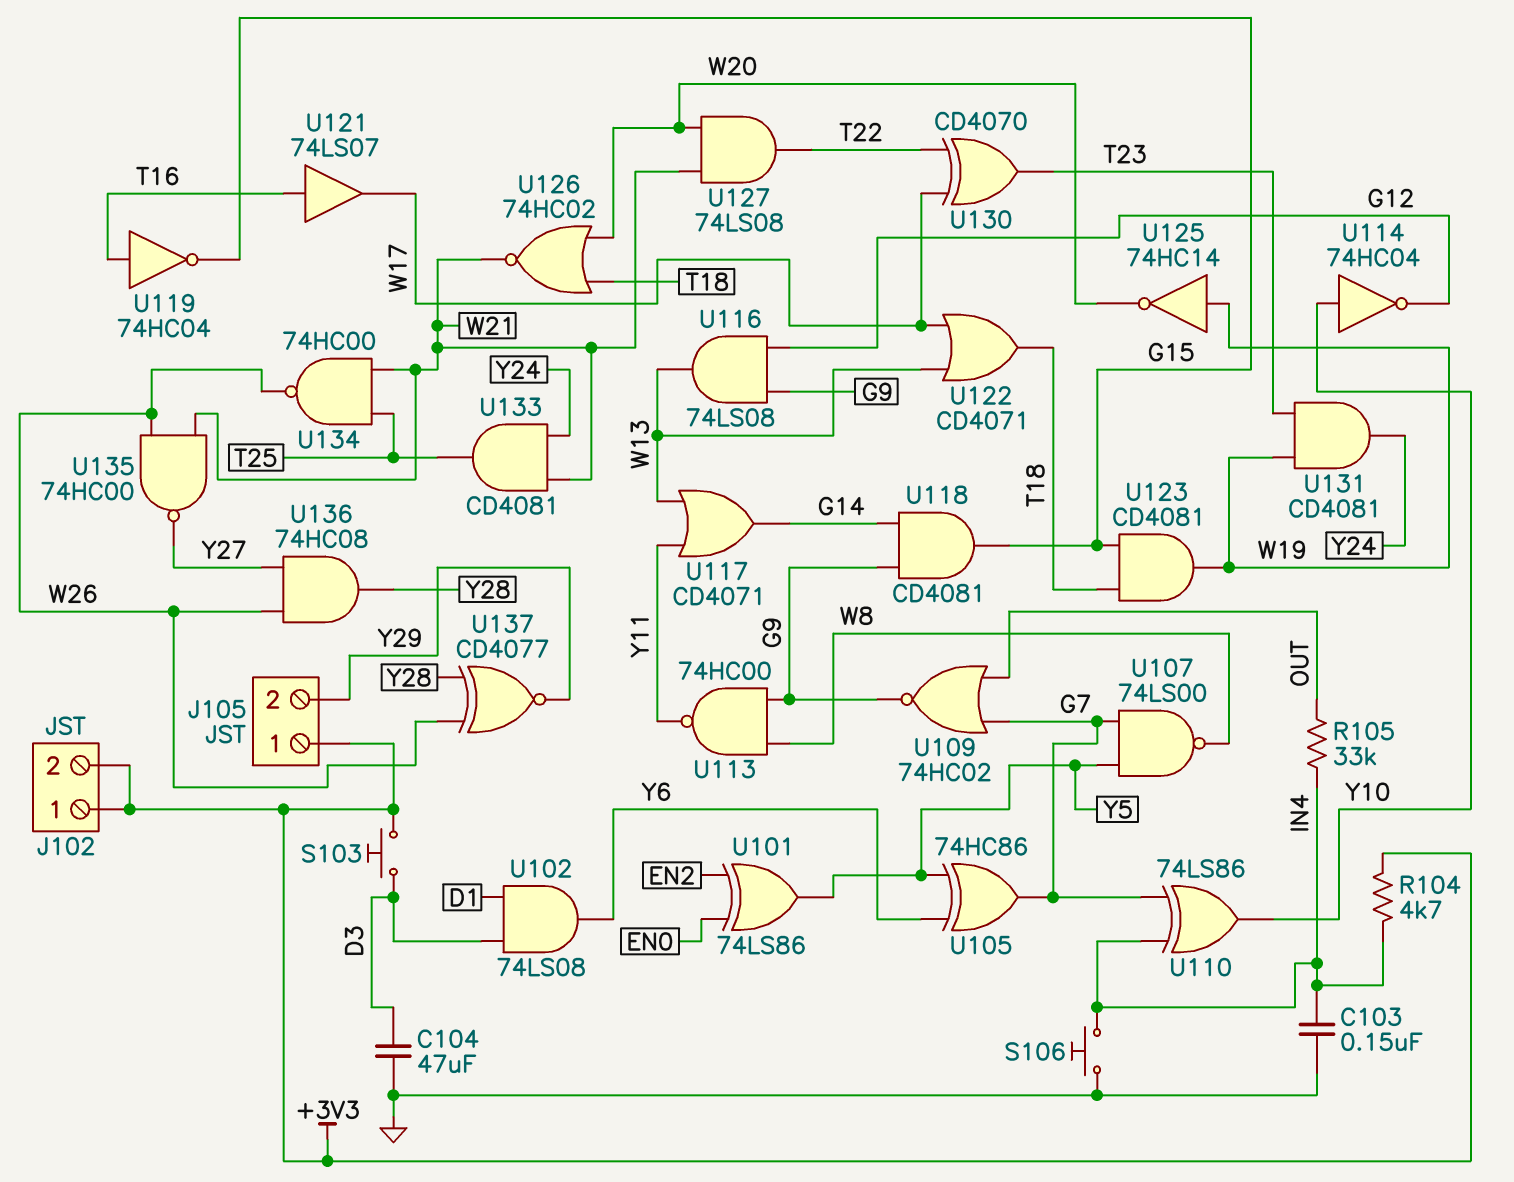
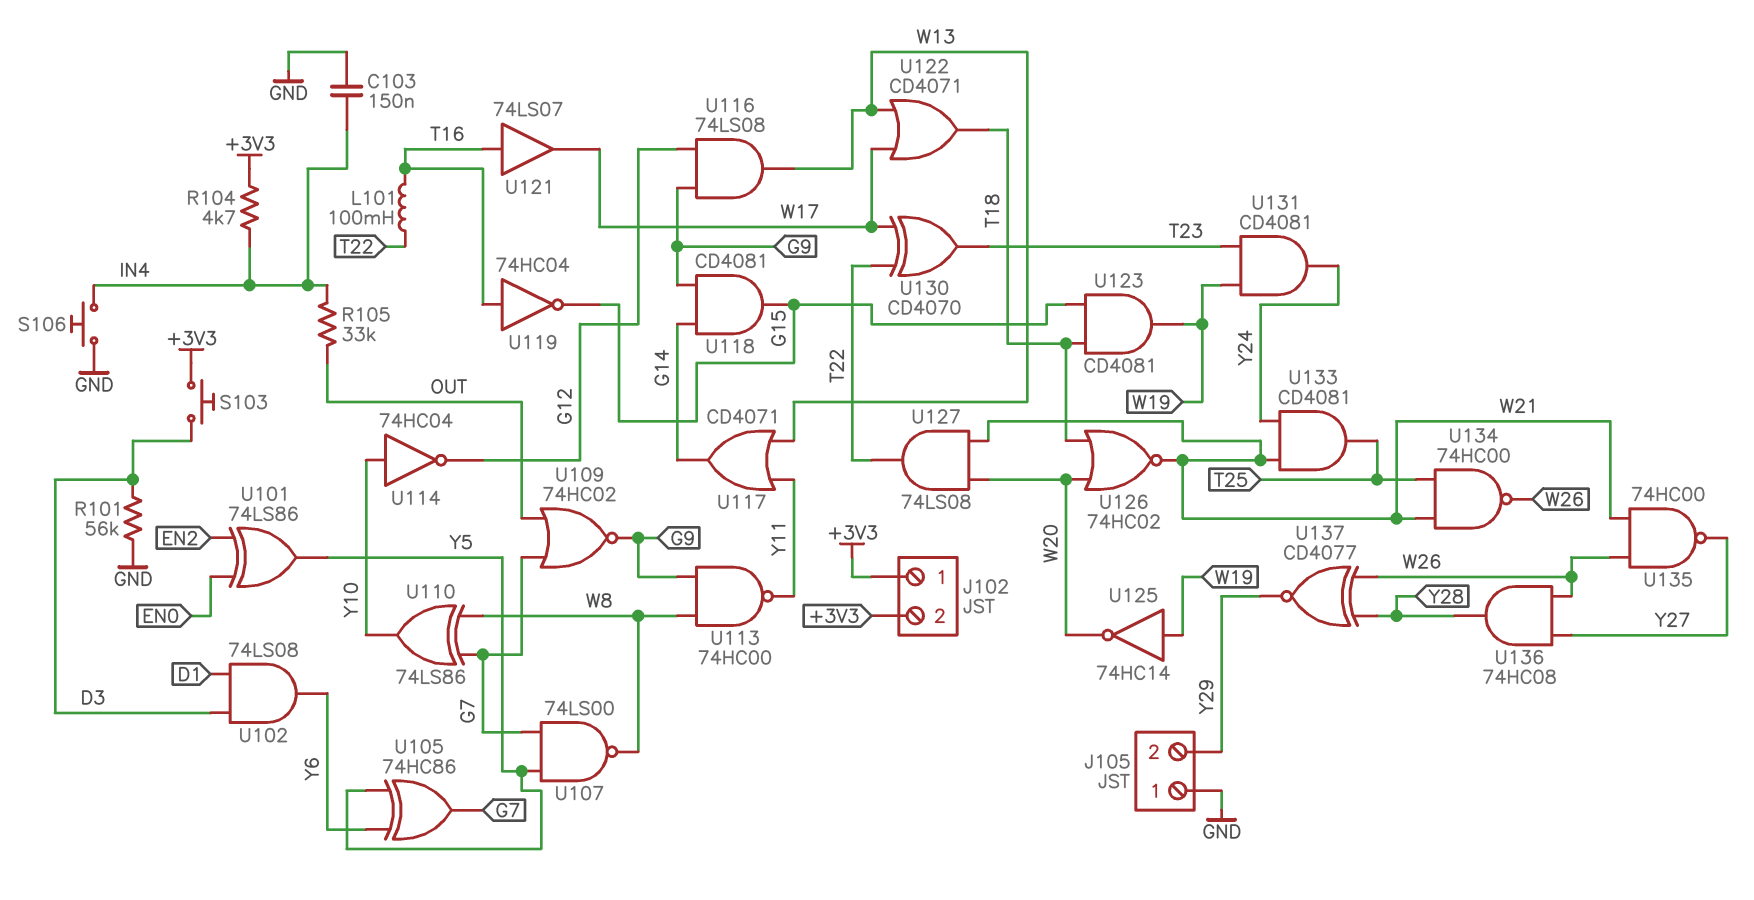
C104: 47uF (D3, GND) -> none
J105 pin 1: +3V3 -> GND
L101: none -> 100mH (T16, T22)
R101: none -> 56k (D3, GND)
U110: XOR 74LS86 (in G7, in IN4, out Y10) -> XOR 74LS86 (in G7, in W8, out Y10)

